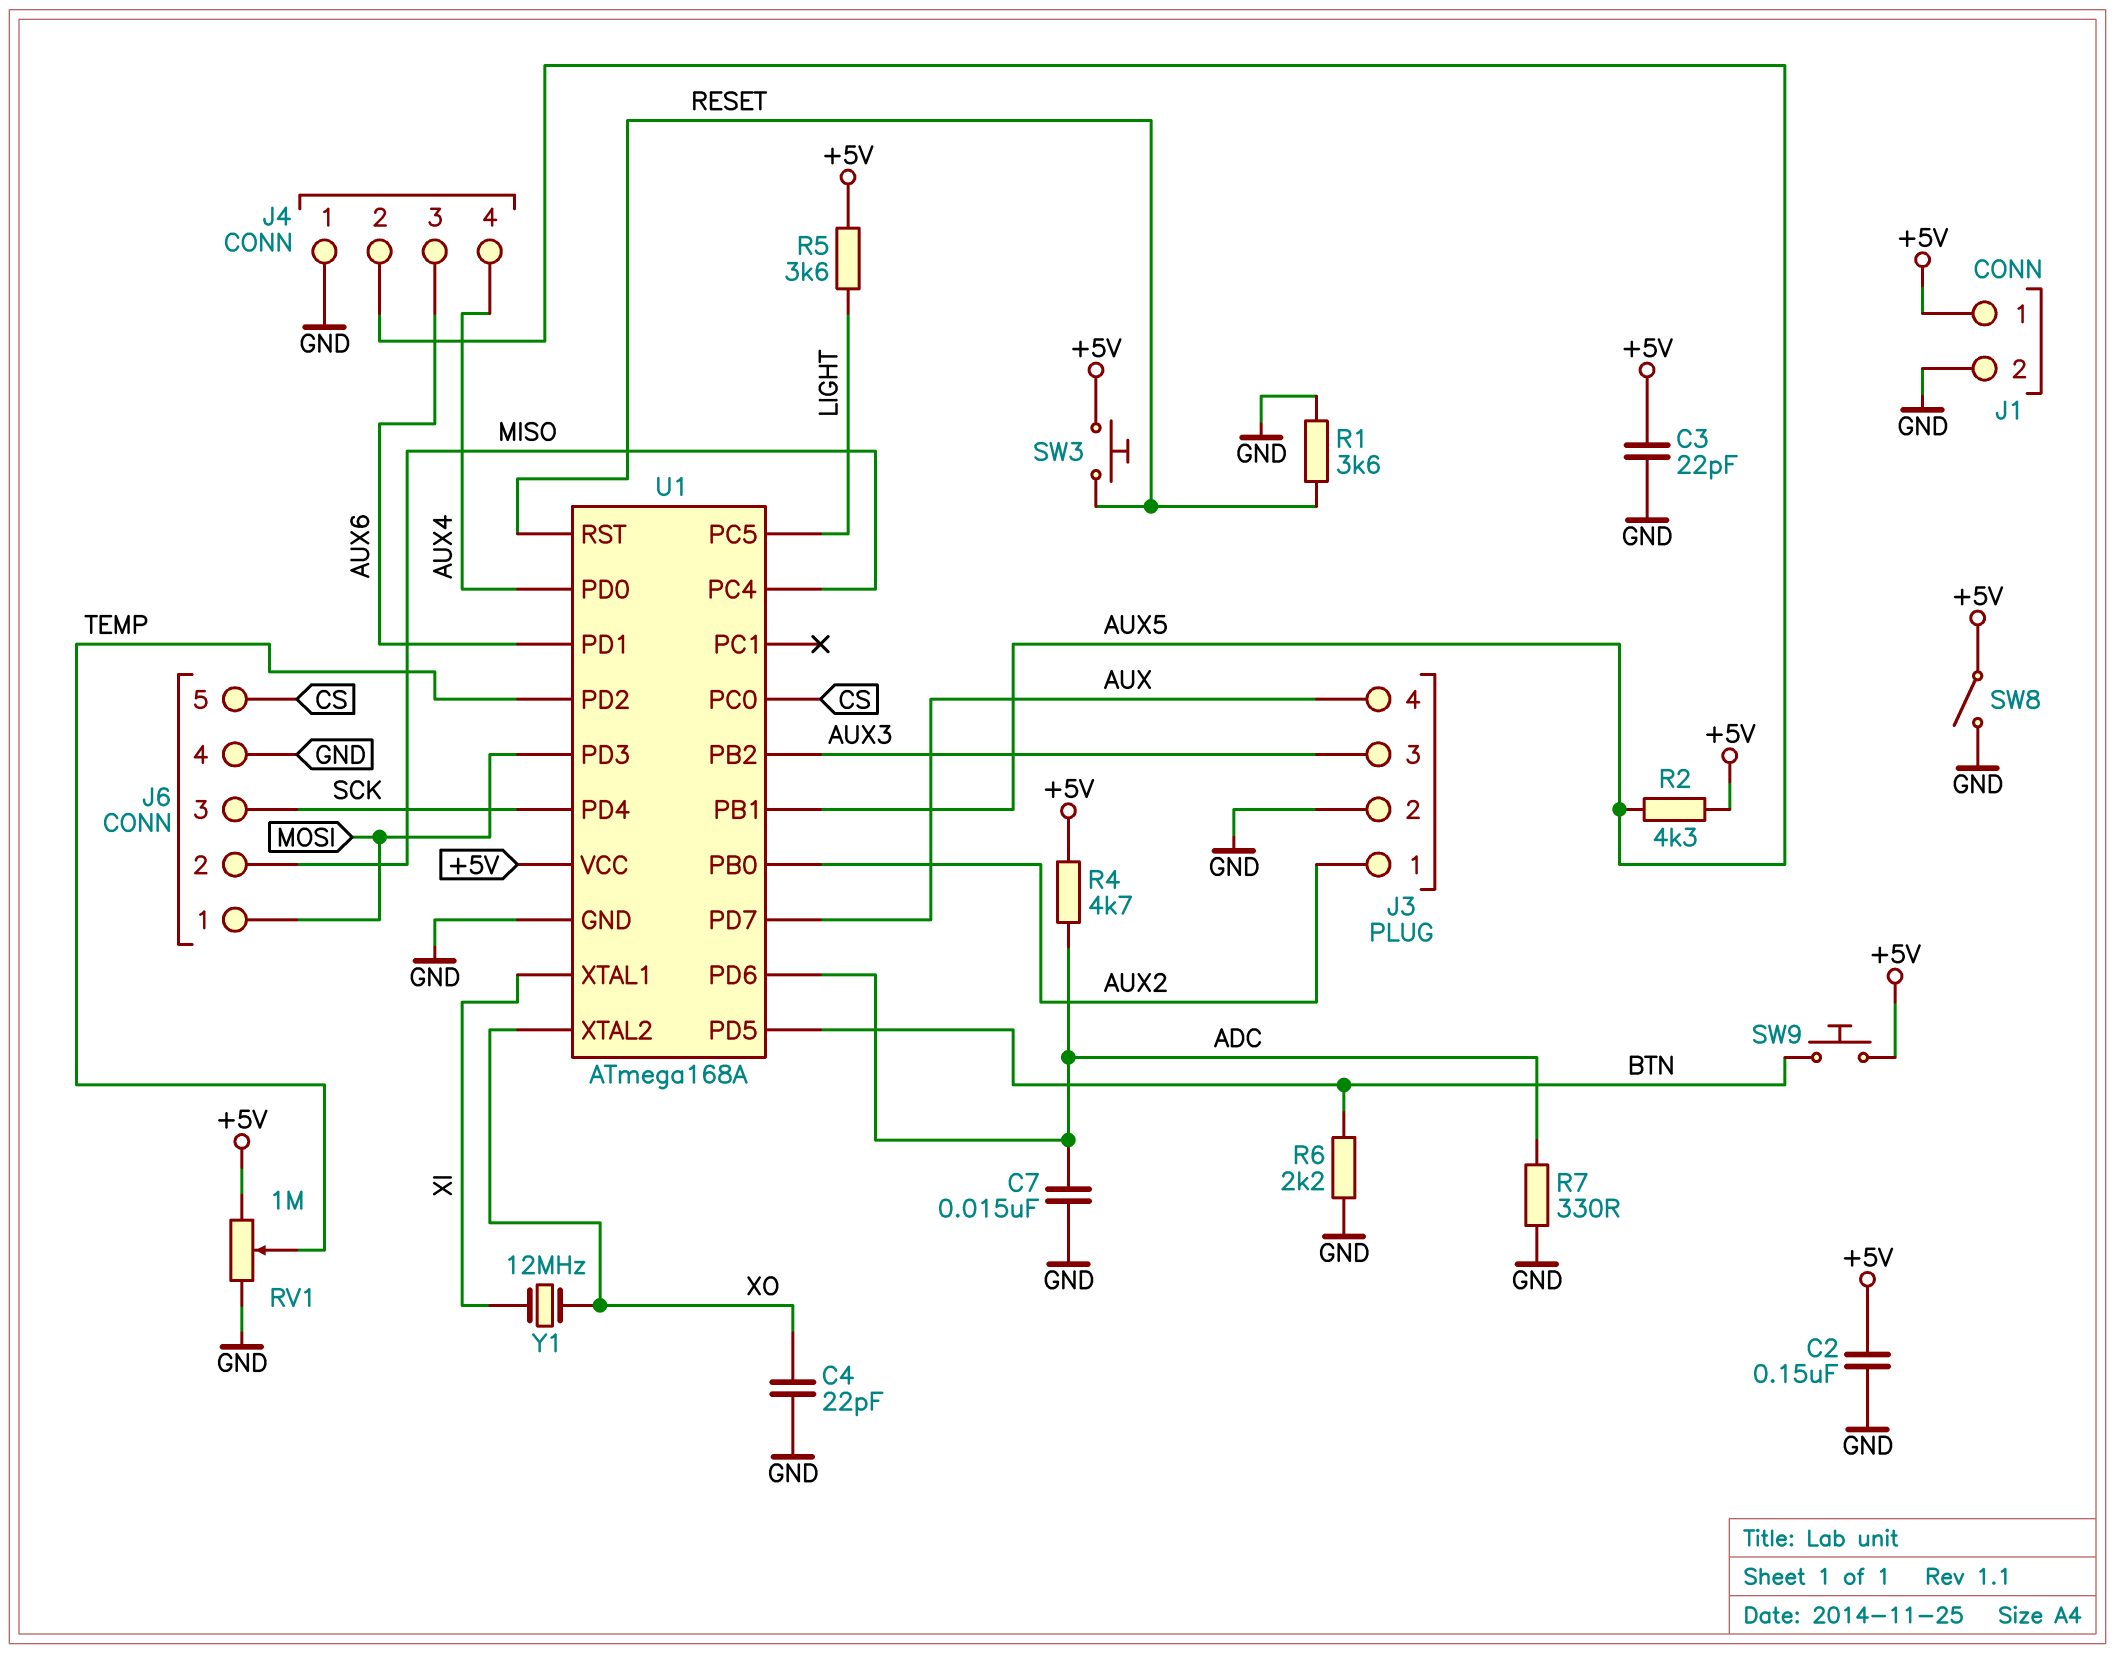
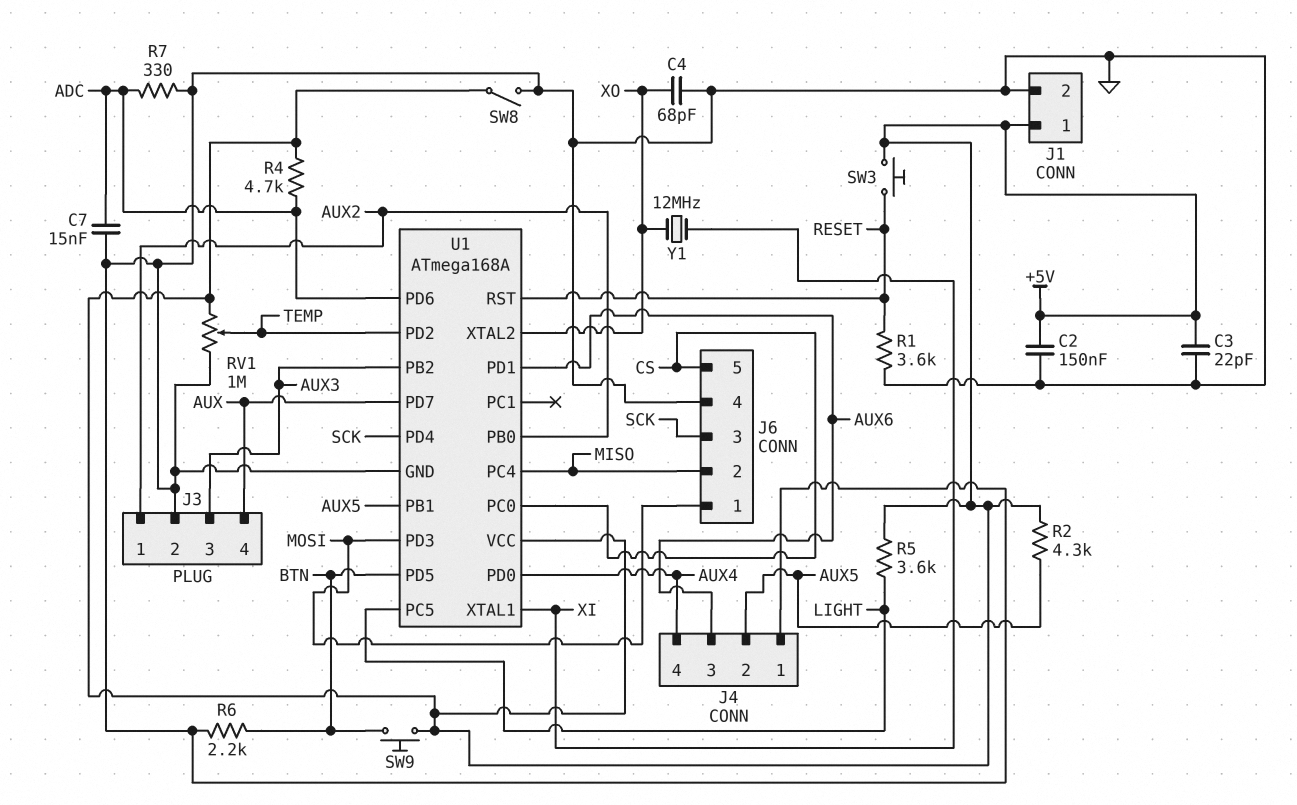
C4: 22pF (GND, XO) -> 68pF (GND, XO)

